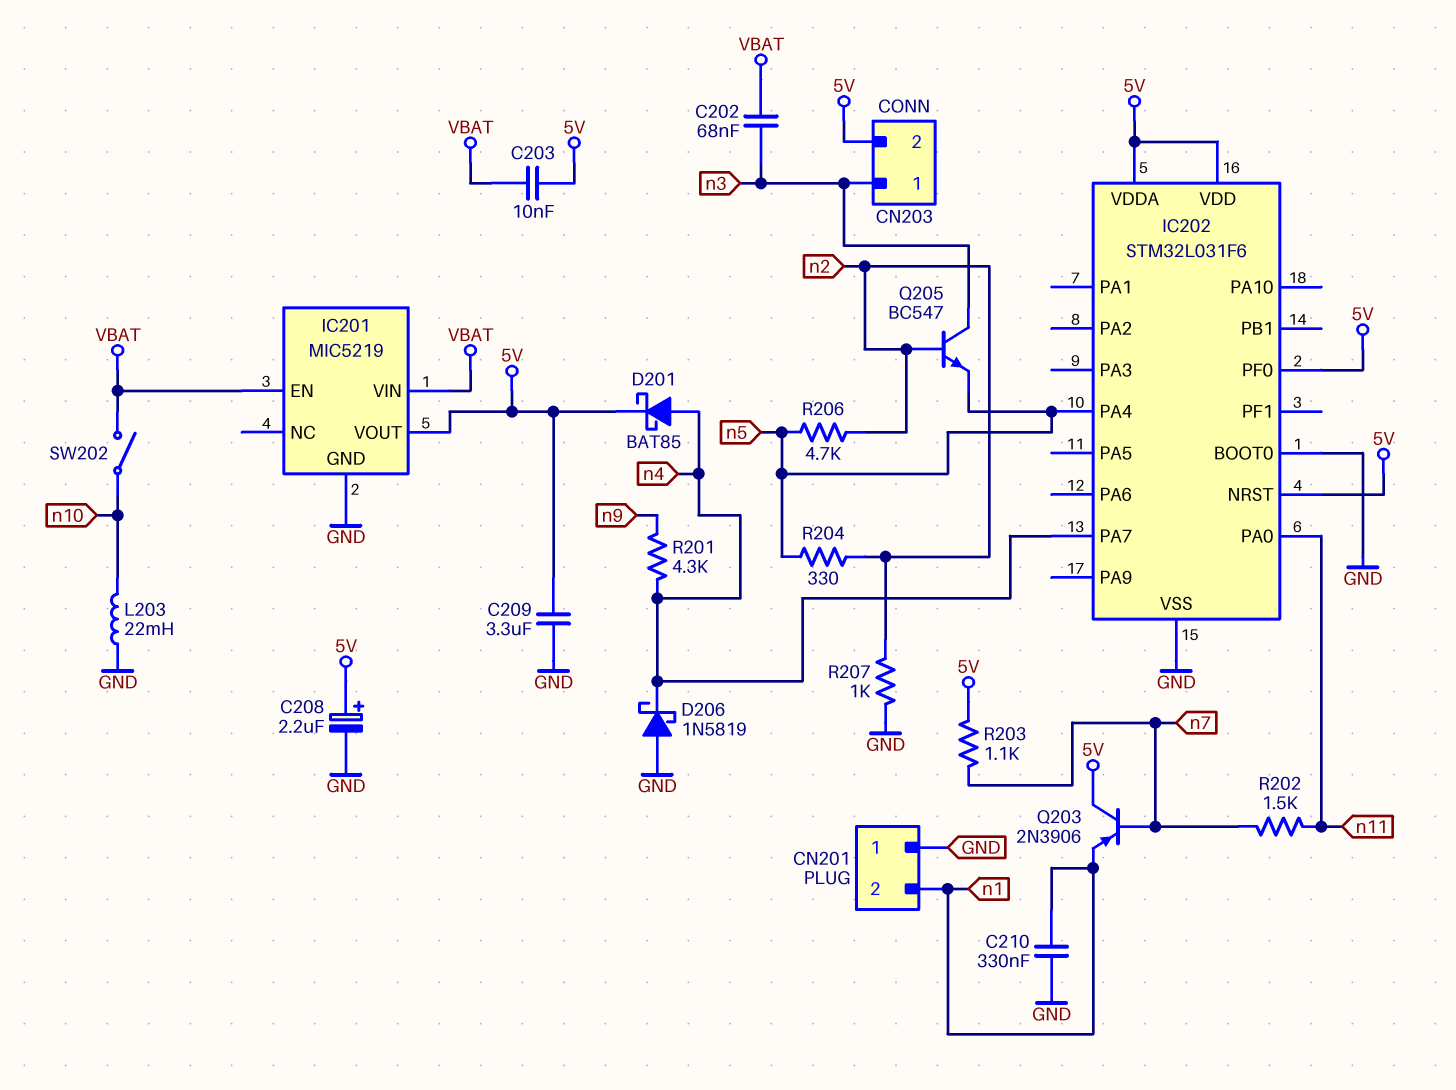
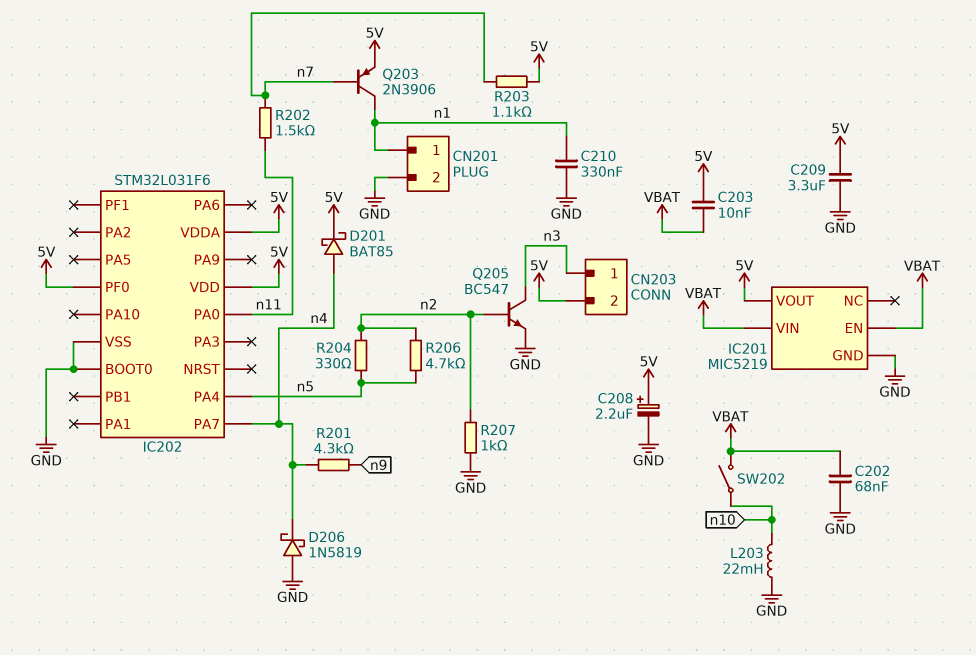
C202: 68nF (VBAT, n3) -> 68nF (GND, VBAT)
CN201 pin 1: GND -> n1
CN201 pin 2: n1 -> GND
IC202 pin NRST: 5V -> none
Q203: PNP 2N3906 (B n7, C 5V, E n1) -> PNP 2N3906 (B n7, C n1, E 5V)
Q205: NPN BC547 (B n2, C n3, E n5) -> NPN BC547 (B n2, C n3, E GND)

